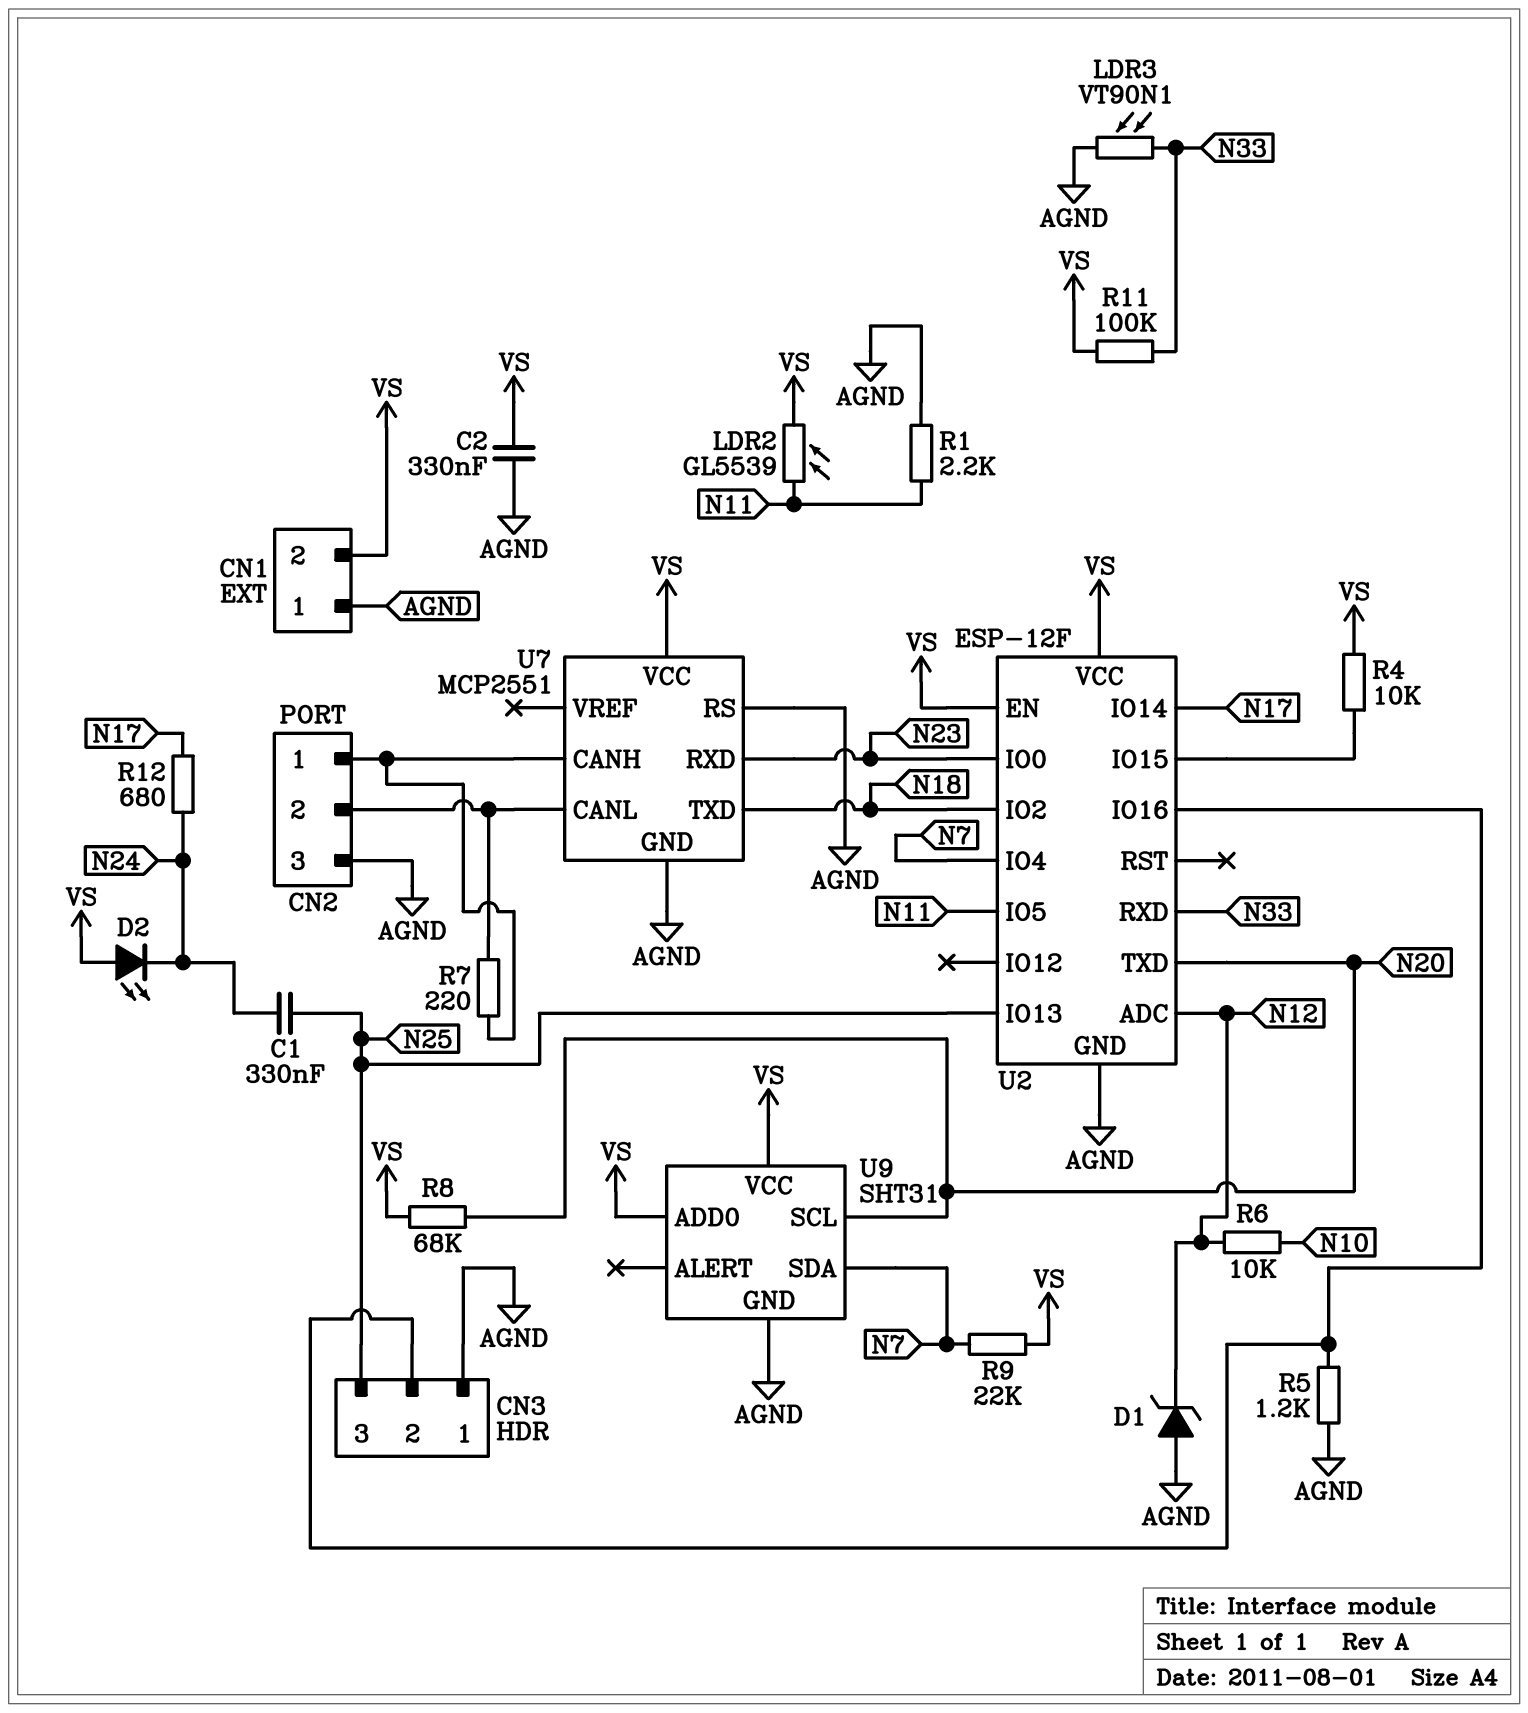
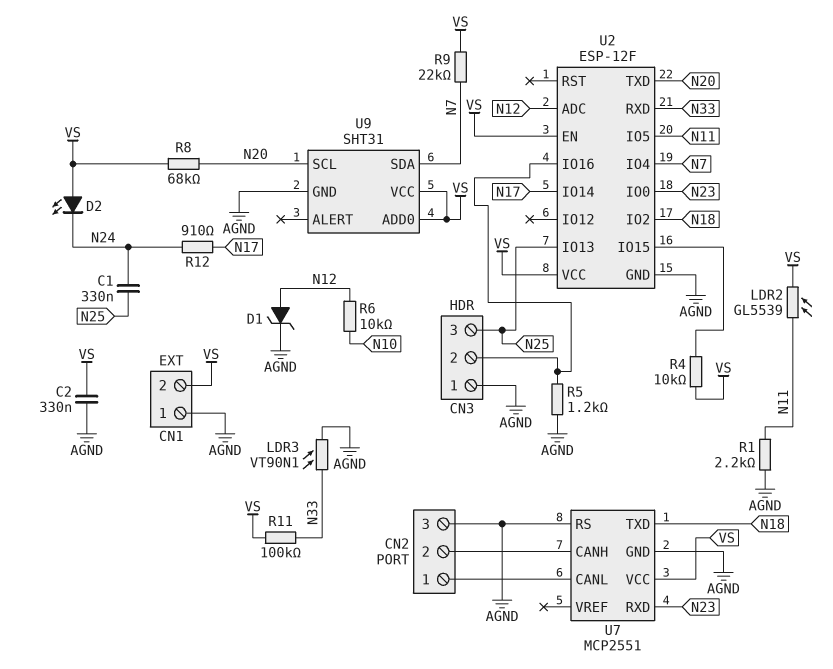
D1: zener (A AGND, K N12) -> zener (A N12, K AGND)
R7: 220 (CN2/1, CN2/2) -> none
R12: 680 (N17, N24) -> 910 (N17, N24)
U7 pin CANH: CN2/1 -> CN2/2
U7 pin CANL: CN2/2 -> CN2/1

